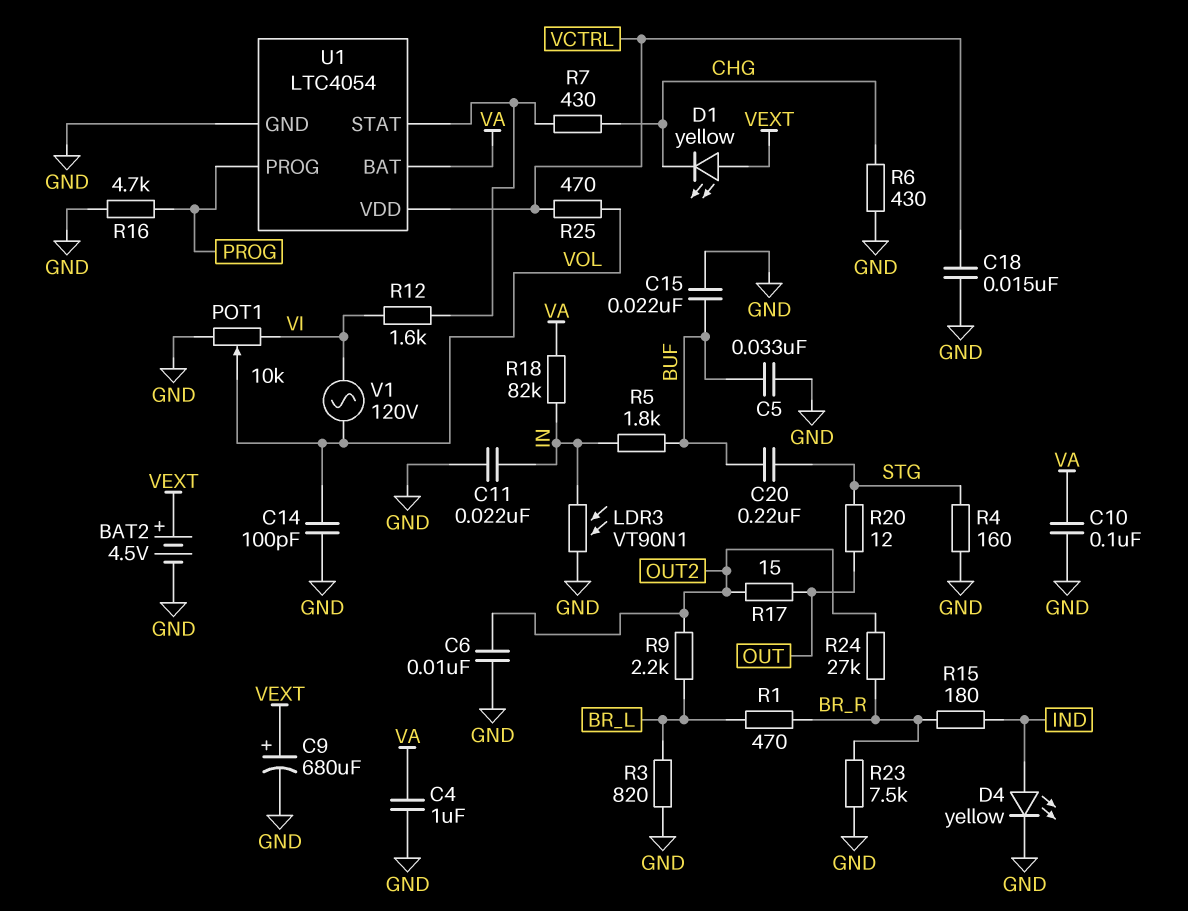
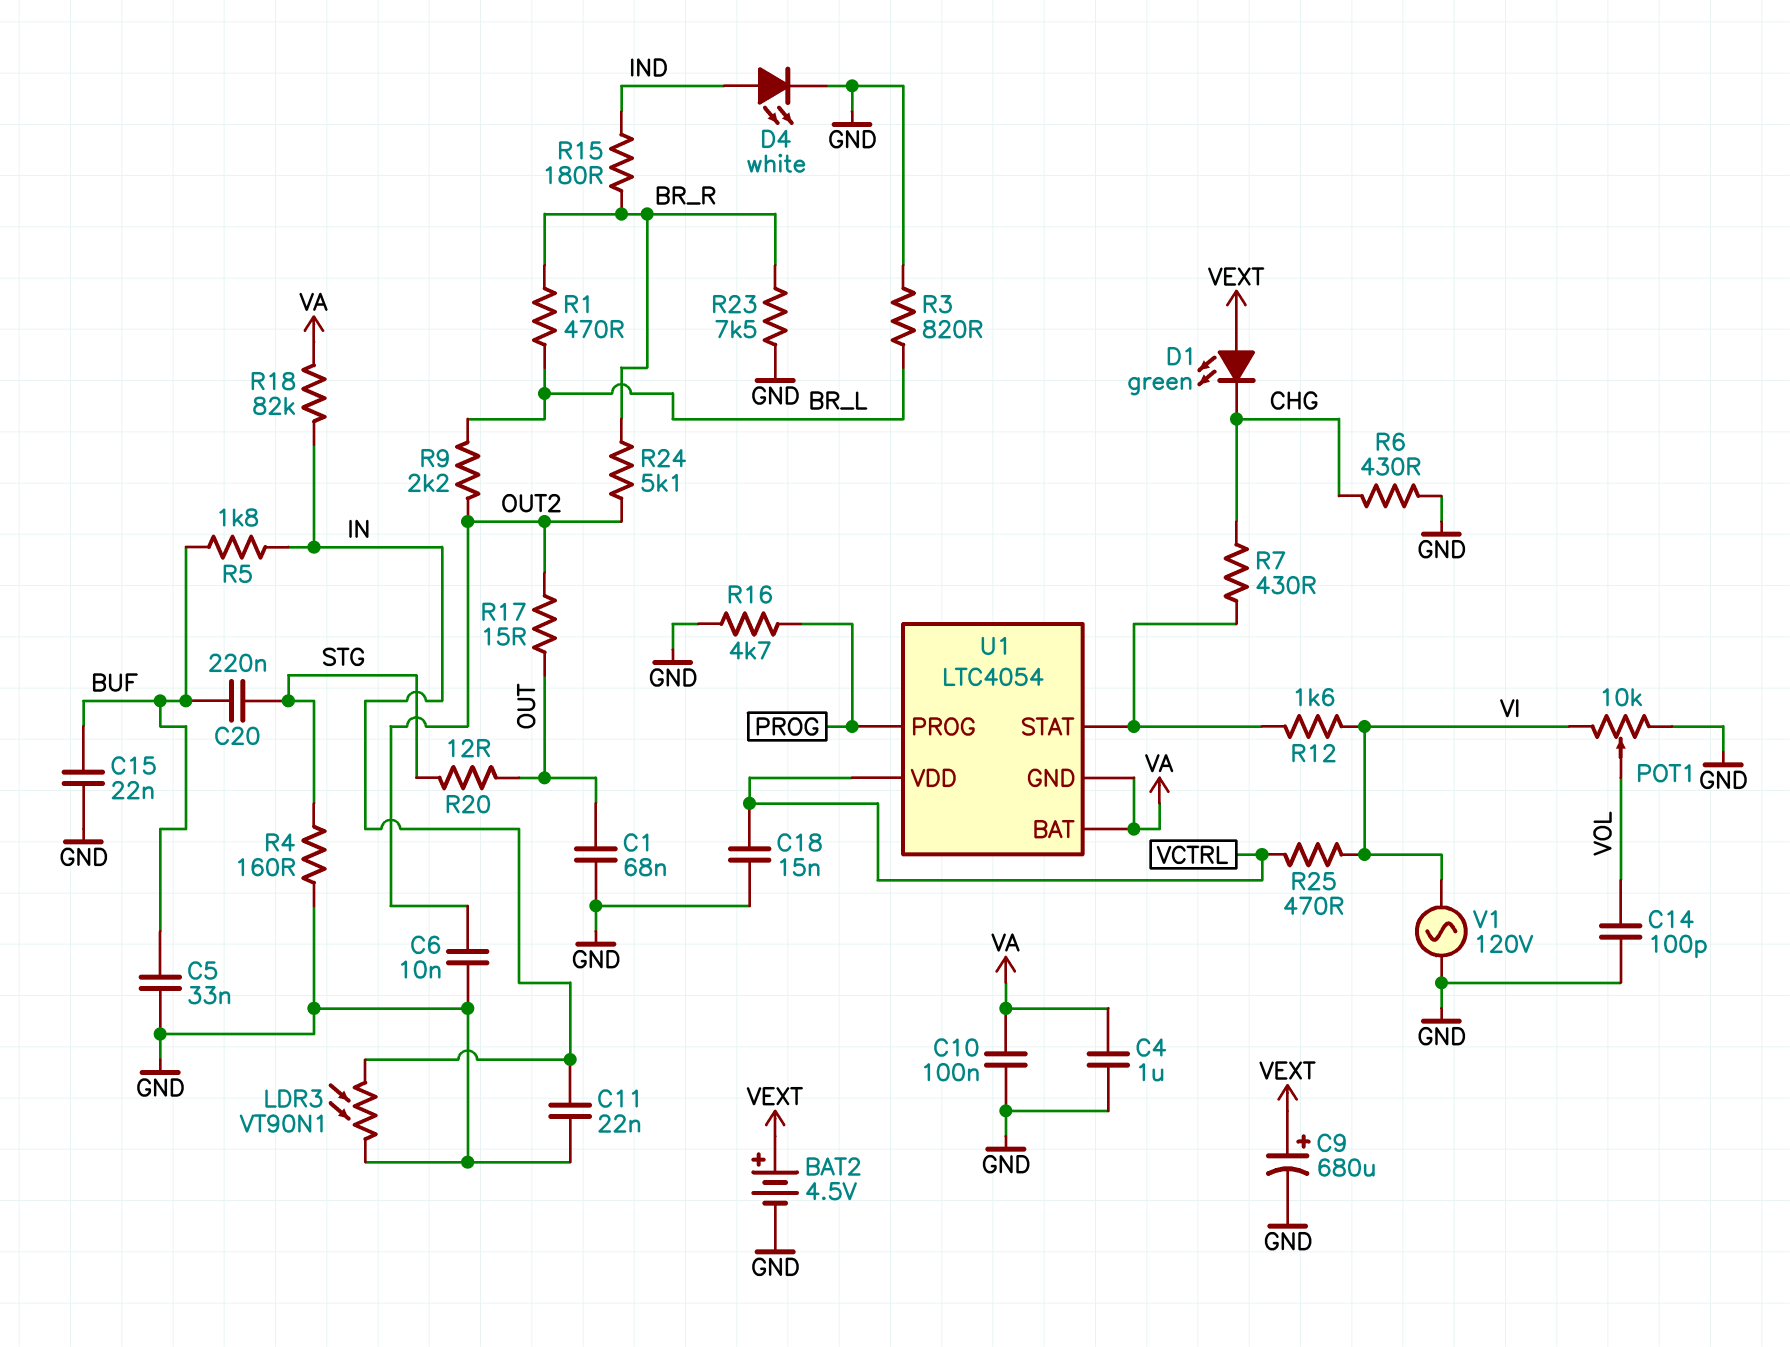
C1: none -> 68nF (GND, OUT)
D1: LED yellow (A VEXT, K CHG) -> LED green (A VEXT, K CHG)
D4: LED yellow (A IND, K GND) -> LED white (A IND, K GND)
R24: 27k (BR_R, OUT2) -> 5.1k (BR_R, OUT2)
R25: 470 (VCTRL, VOL) -> 470 (VCTRL, VI)
U1 pin GND: GND -> VA
V1: AC 120V (VI, VOL) -> AC 120V (GND, VI)

